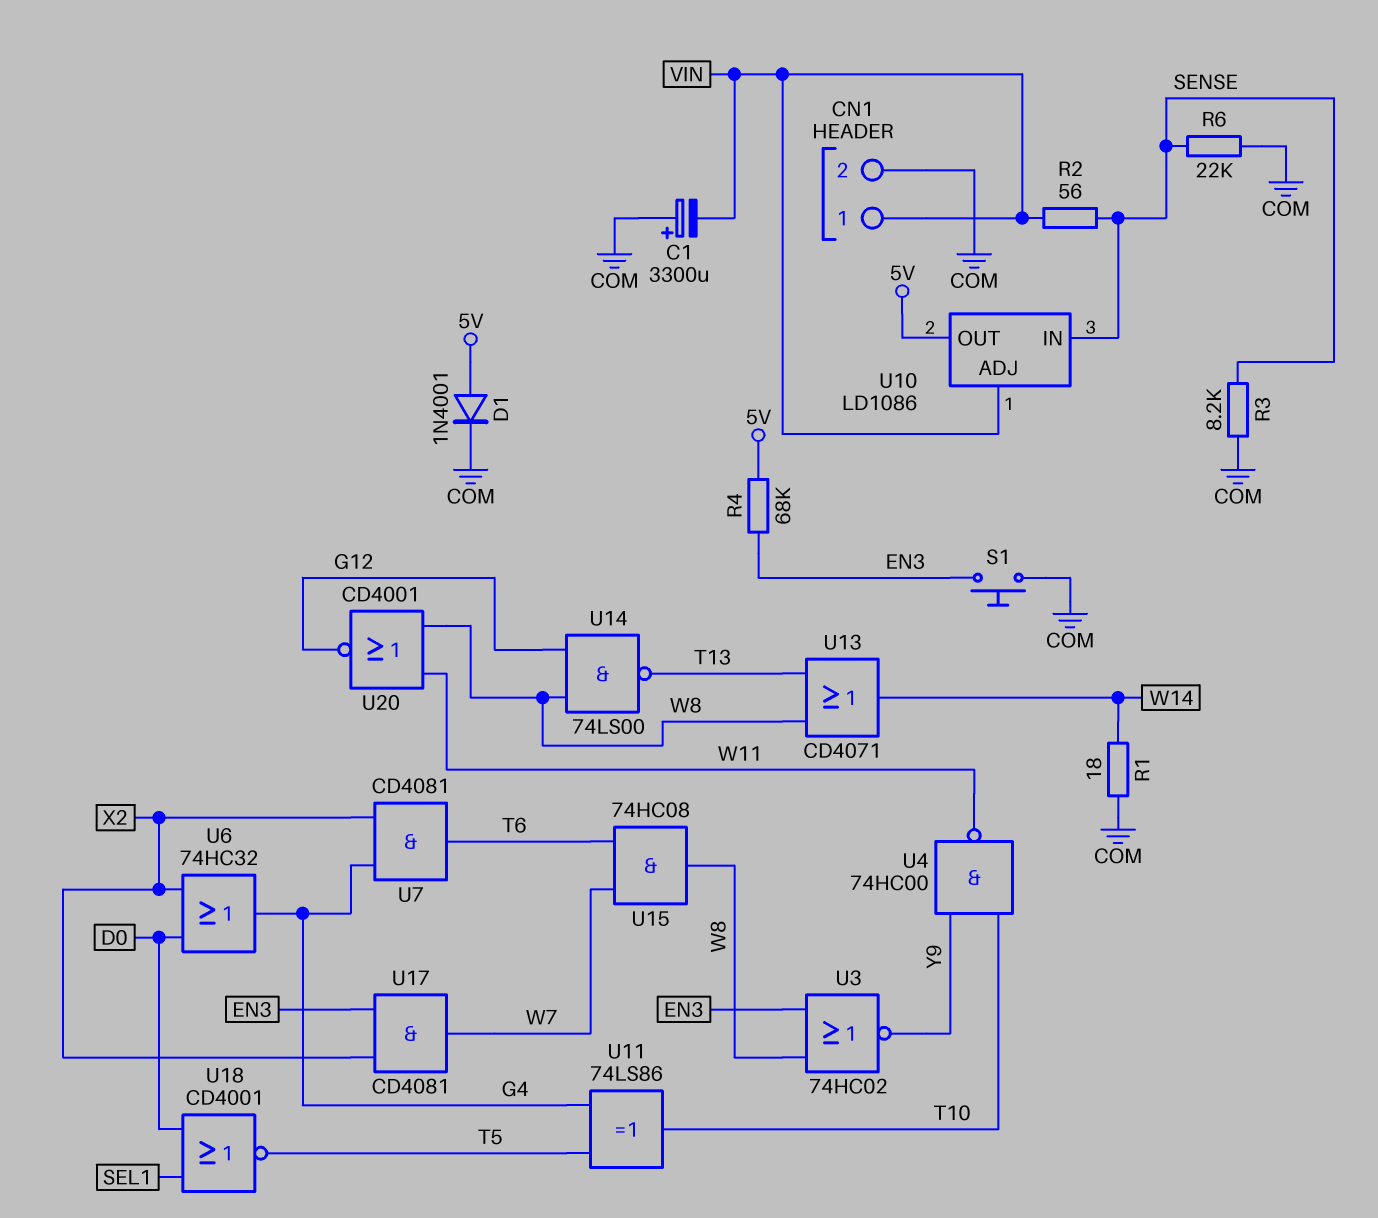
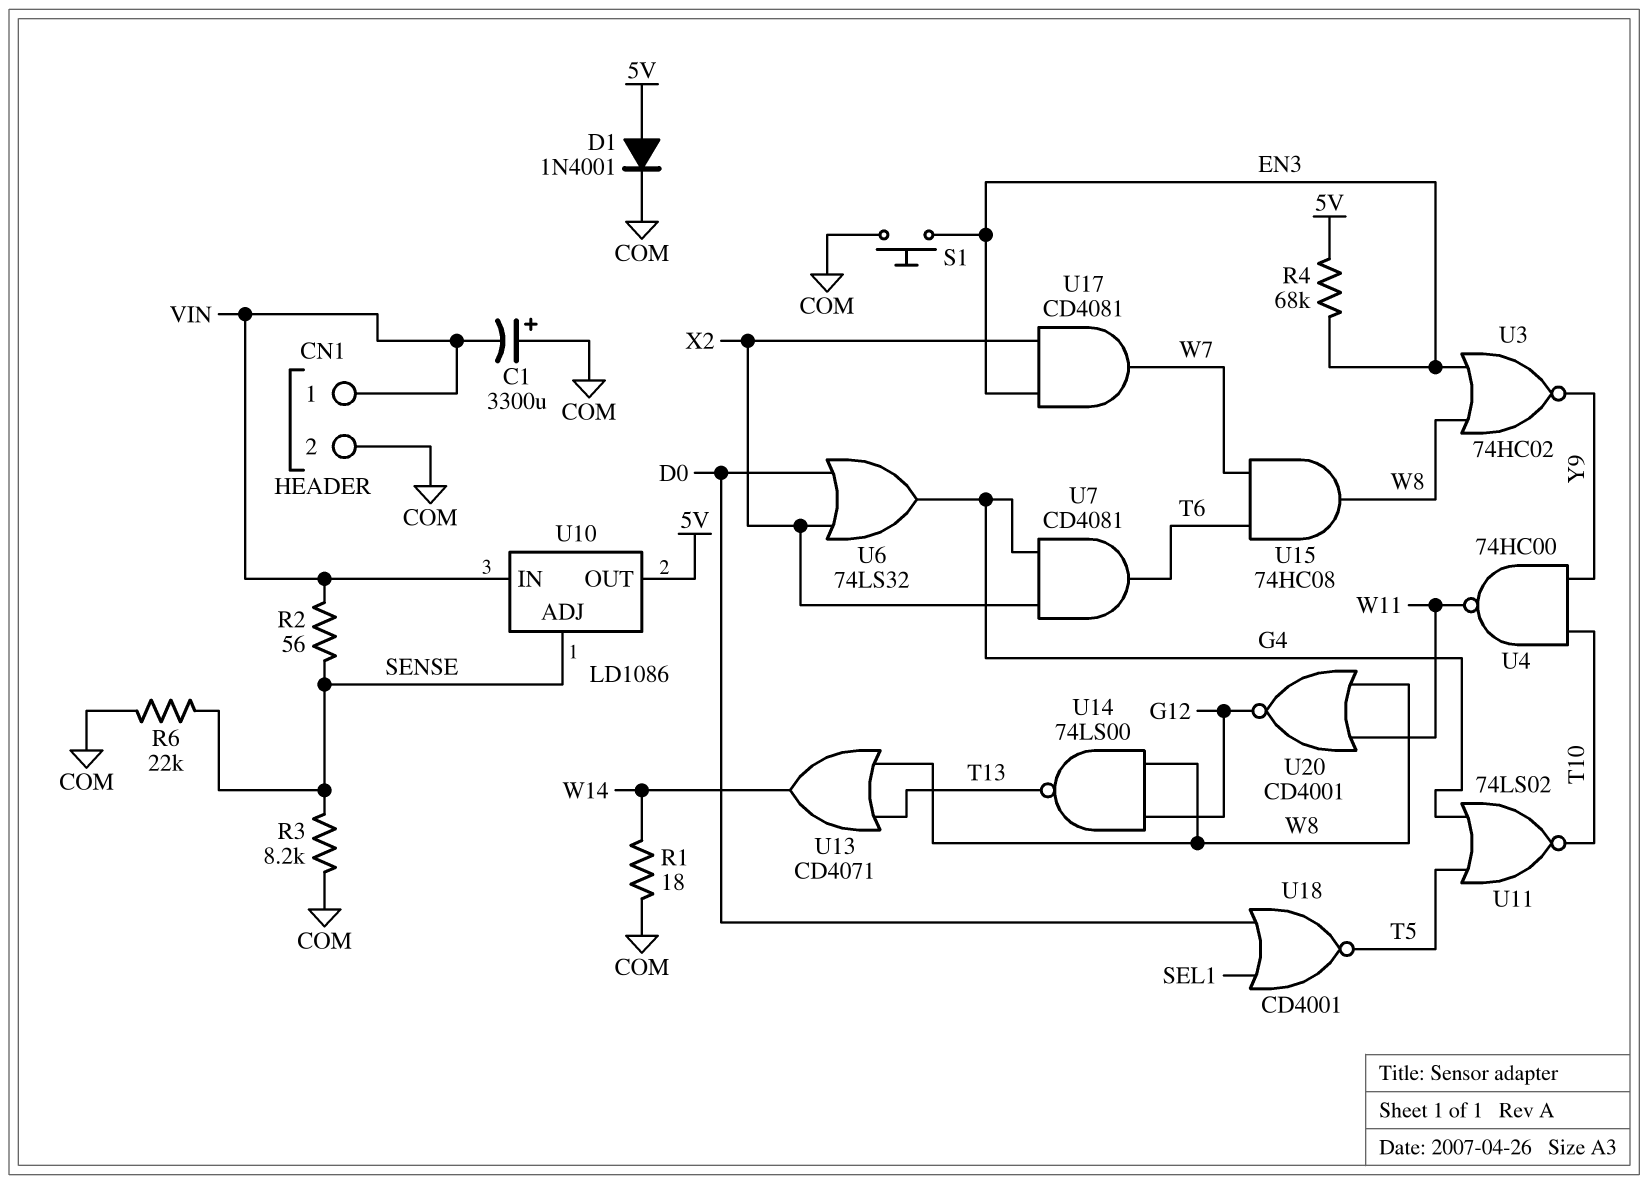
U6: OR 74HC32 (in D0, in X2, out G4) -> OR 74LS32 (in D0, in X2, out G4)
U10 pin ADJ: VIN -> SENSE
U10 pin IN: SENSE -> VIN
U11: XOR 74LS86 (in G4, in T5, out T10) -> NOR 74LS02 (in G4, in T5, out T10)

